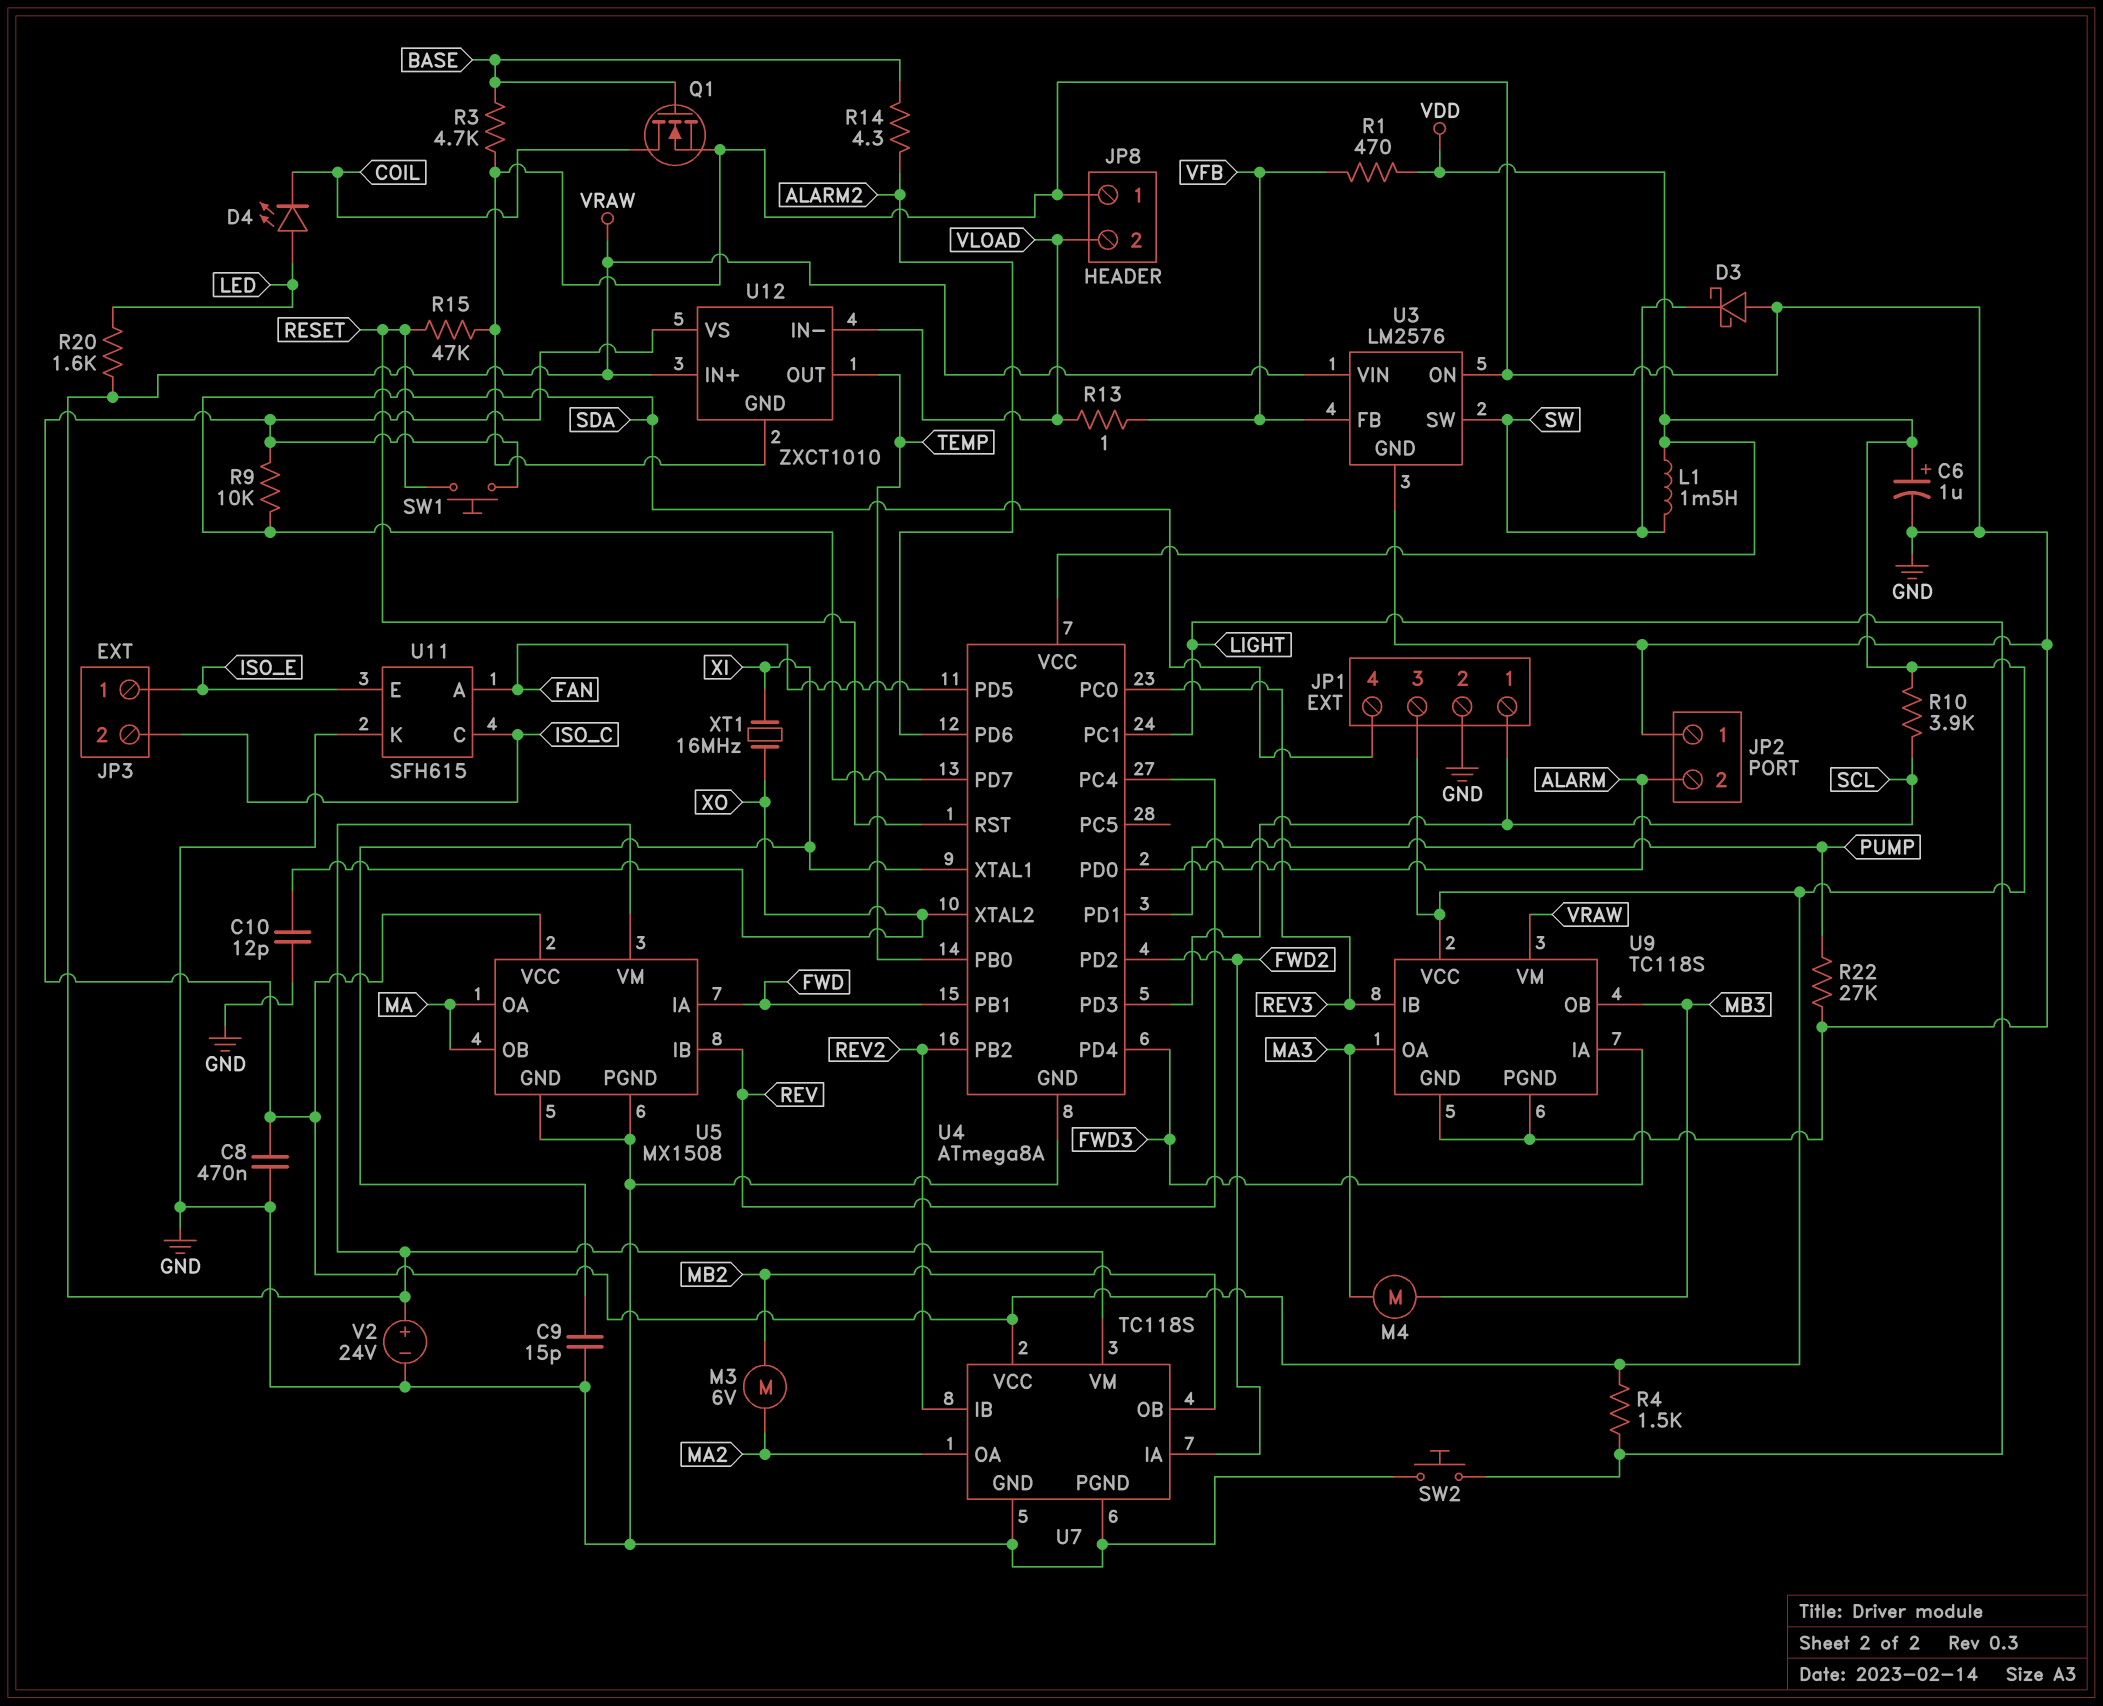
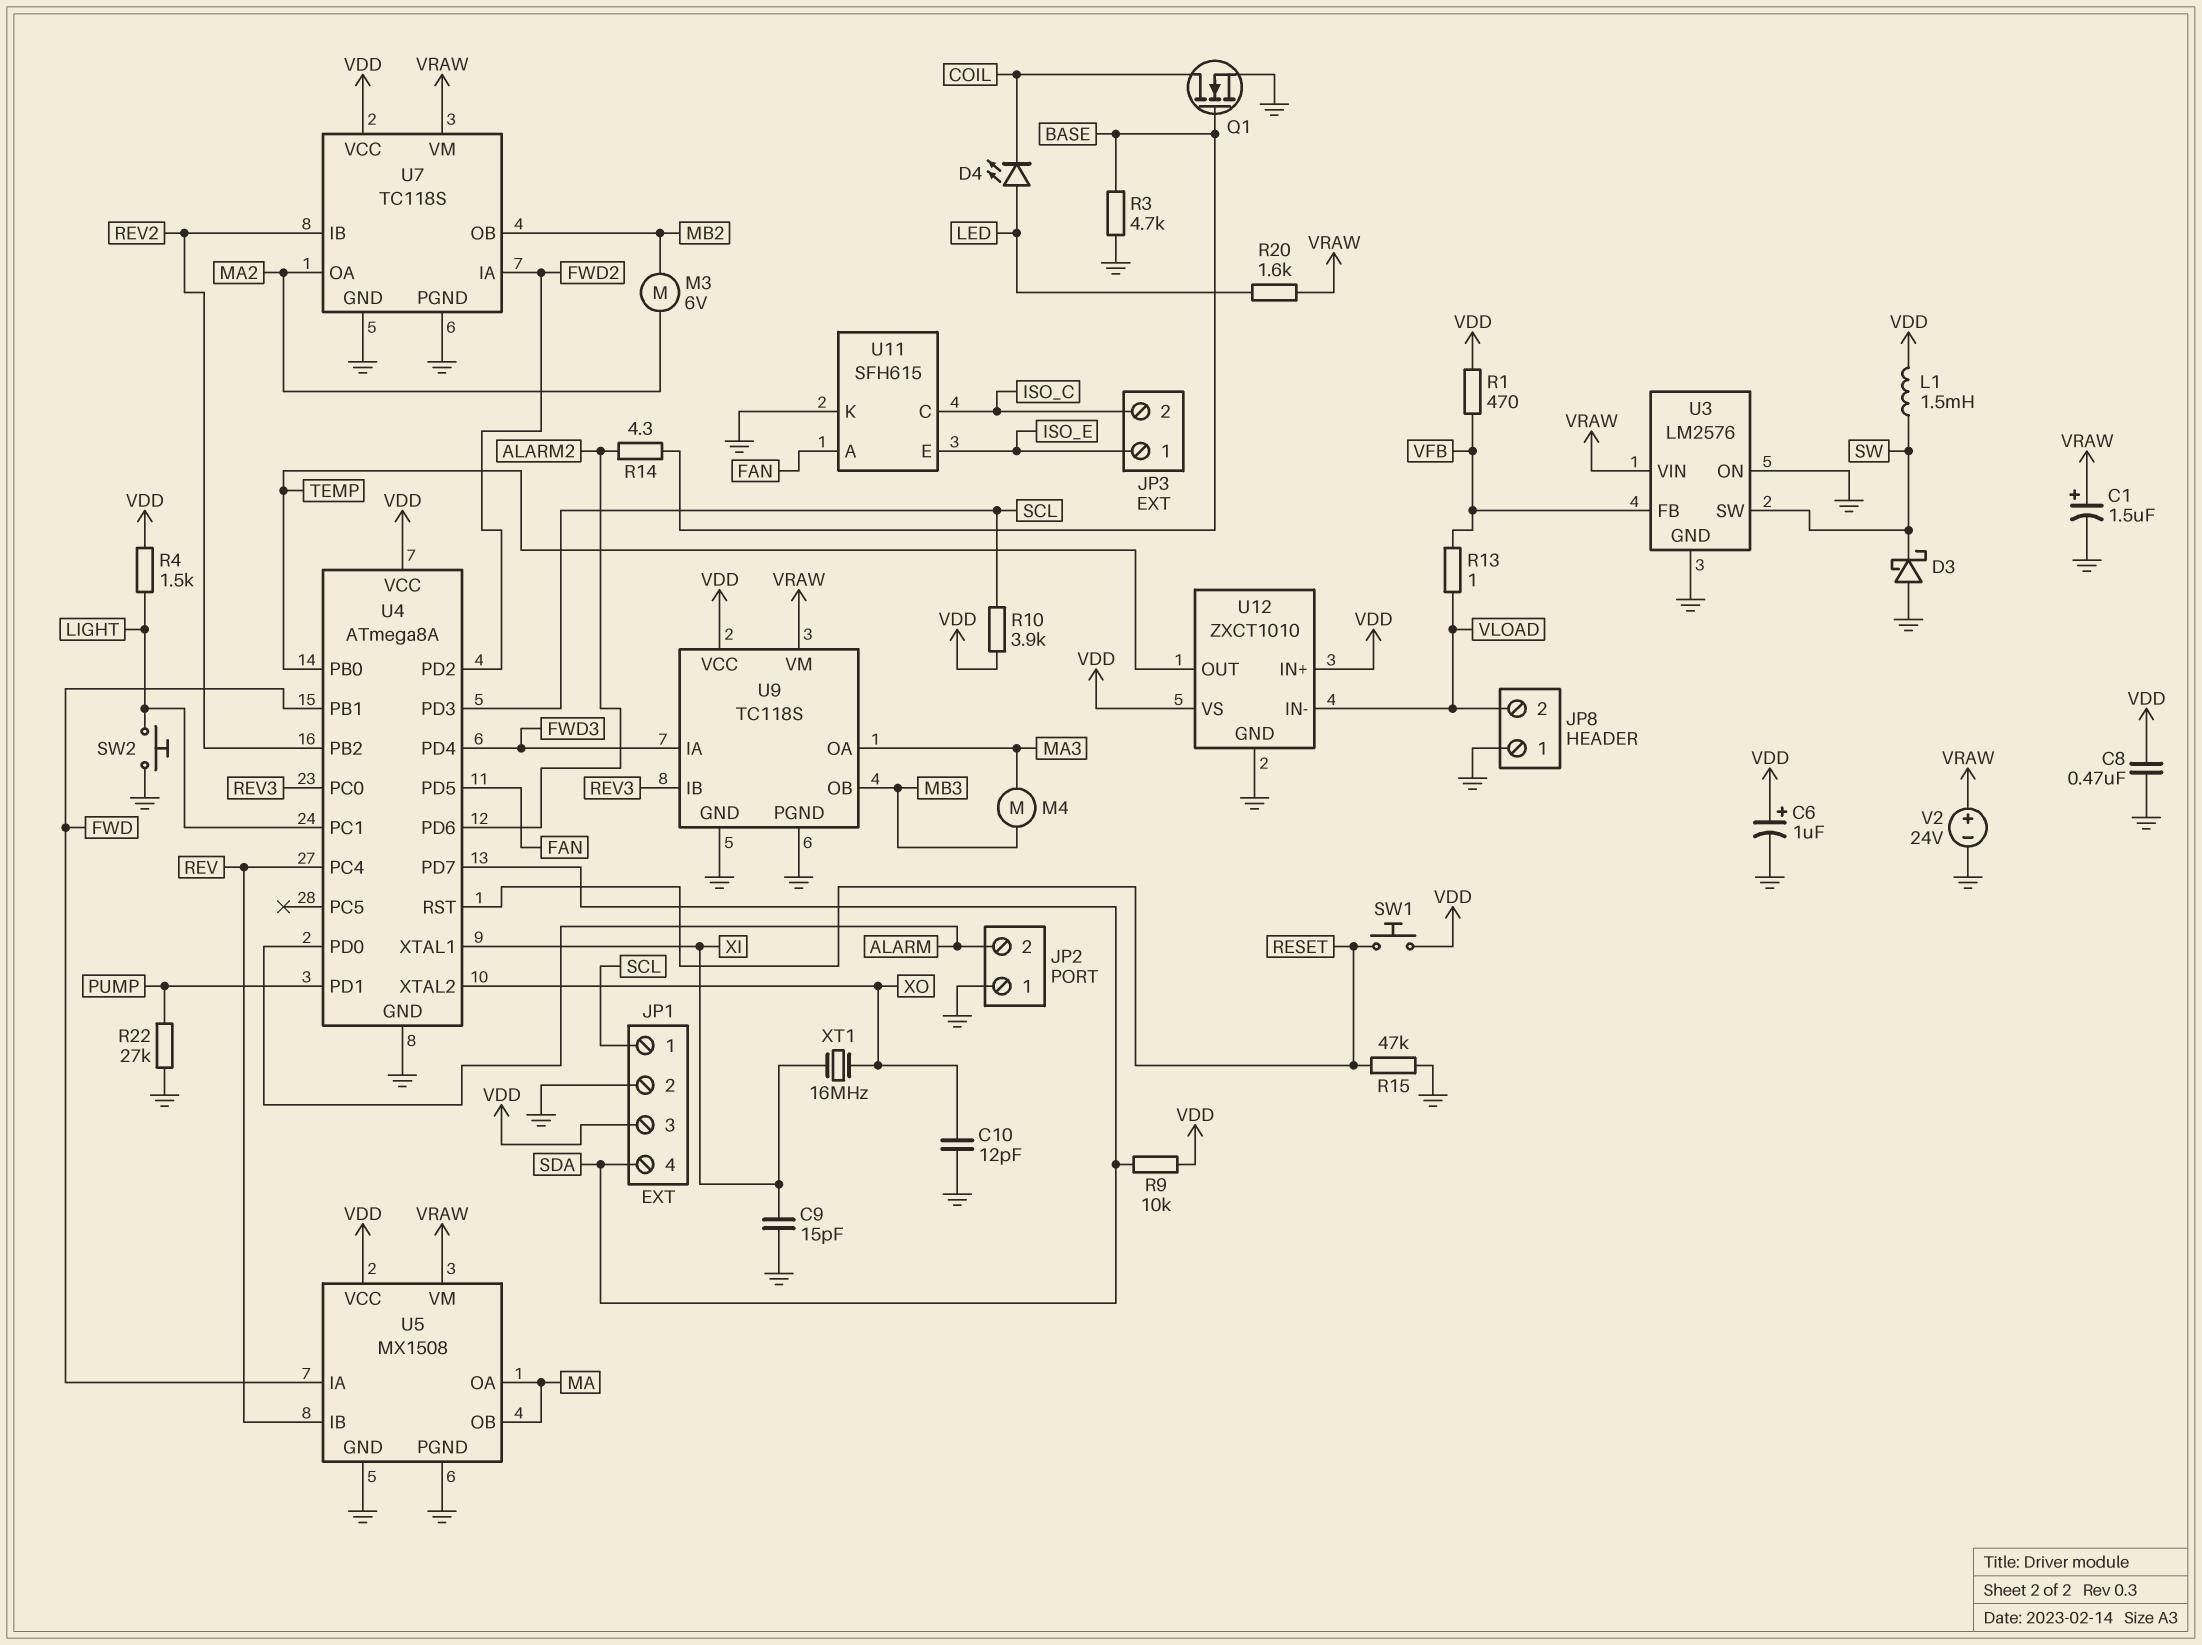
C1: none -> 1.5uF (plus VRAW, minus GND)
U12 pin IN+: VRAW -> VDD

